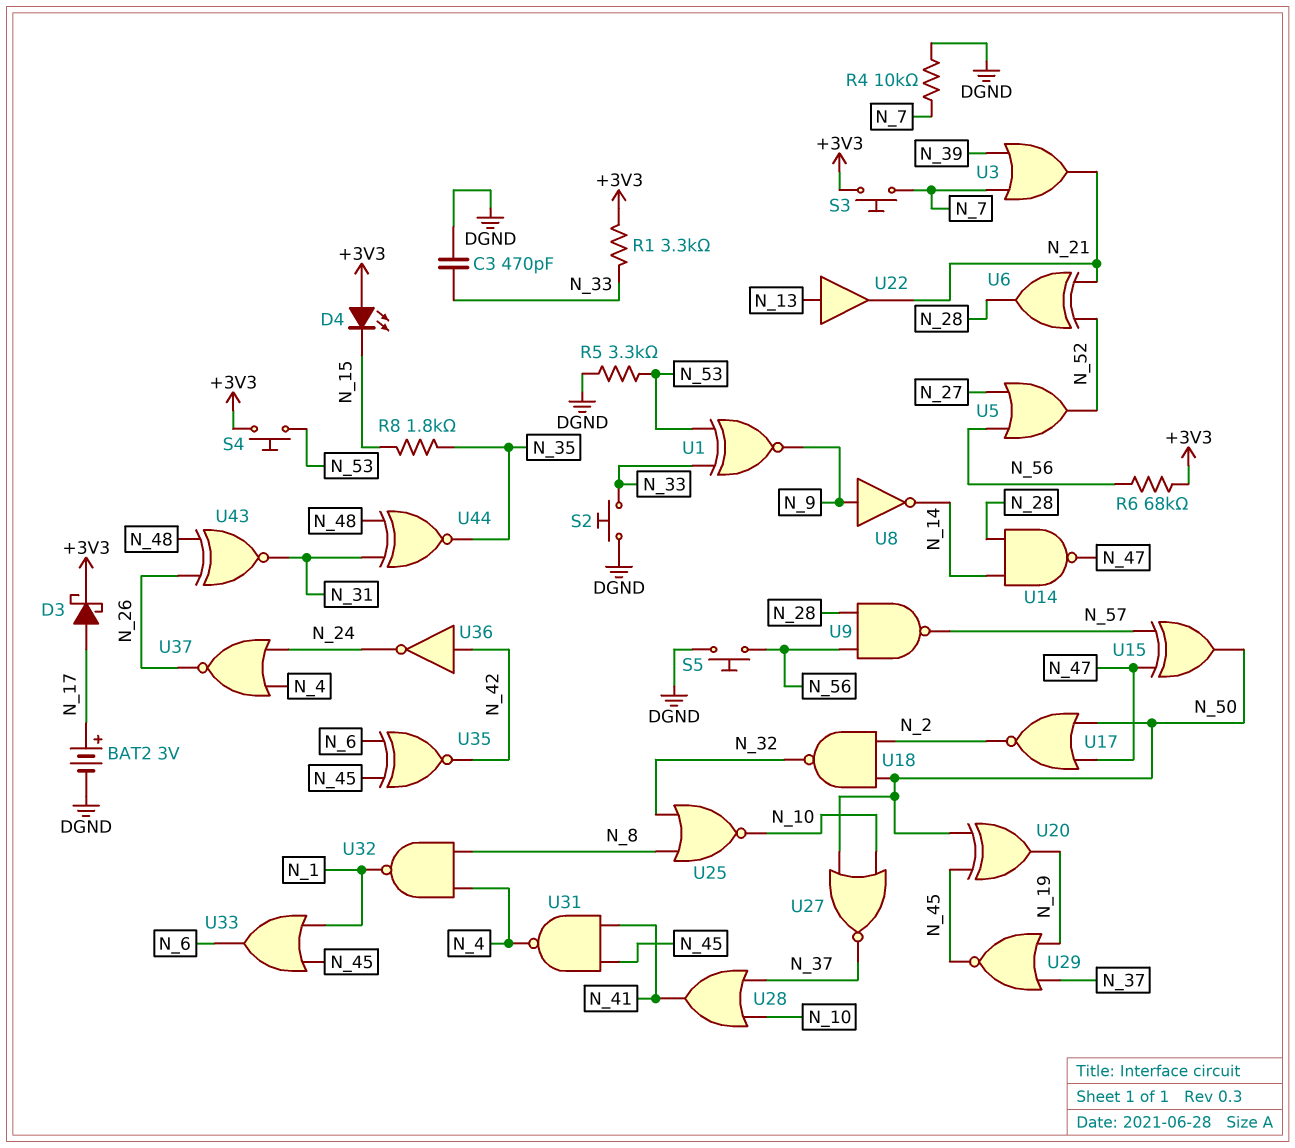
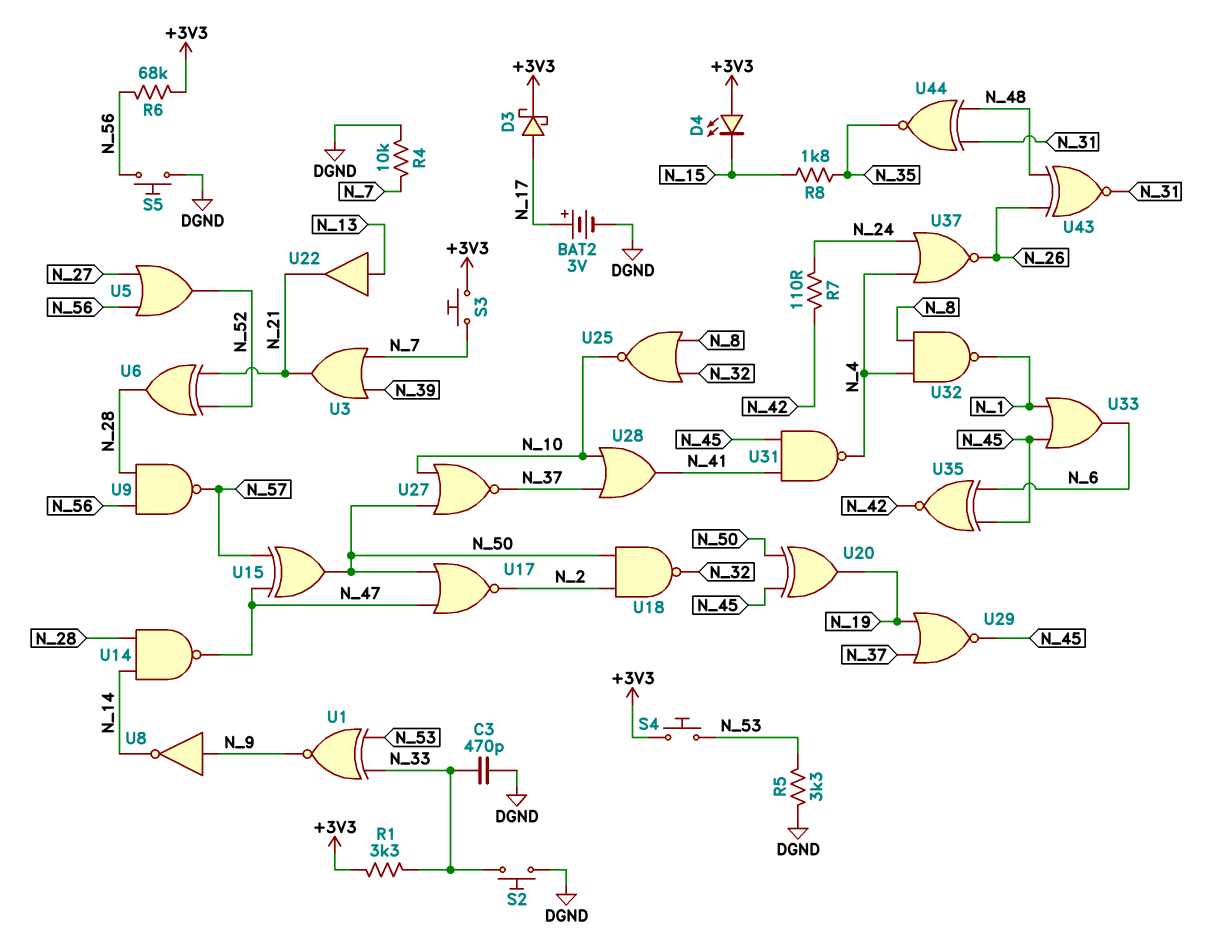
R7: none -> 110 (N_24, N_42)
U36: NOT (in N_42, out N_24) -> none

